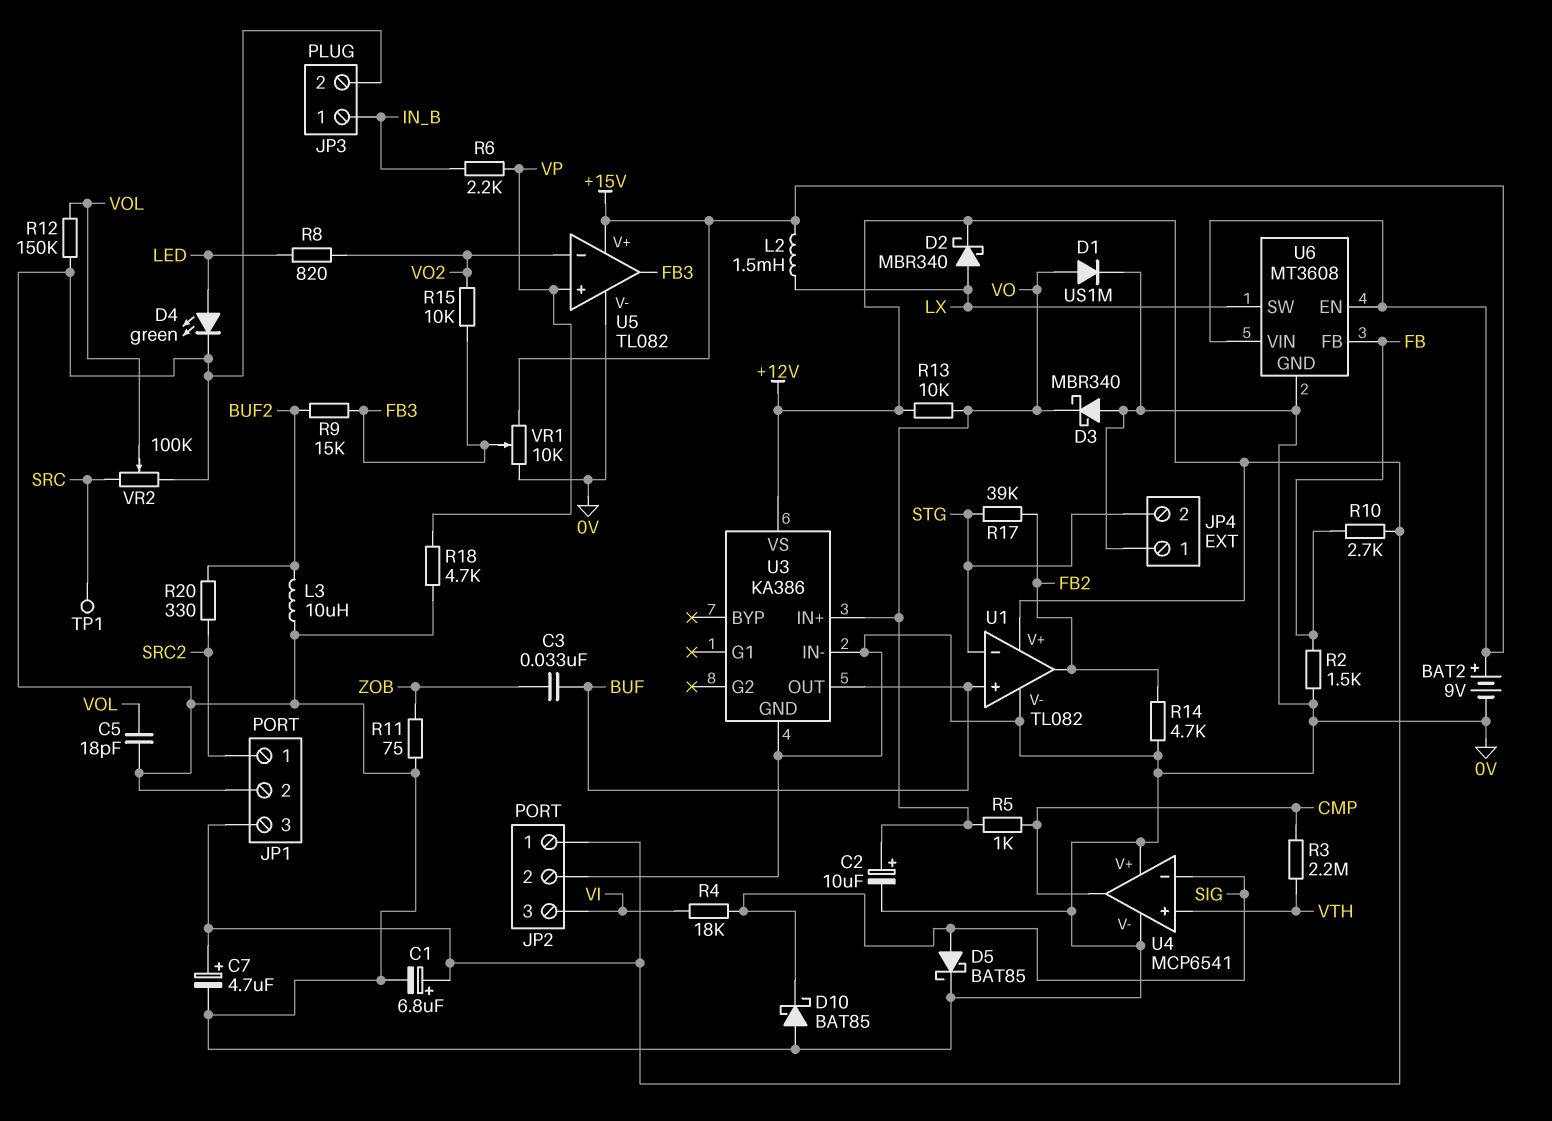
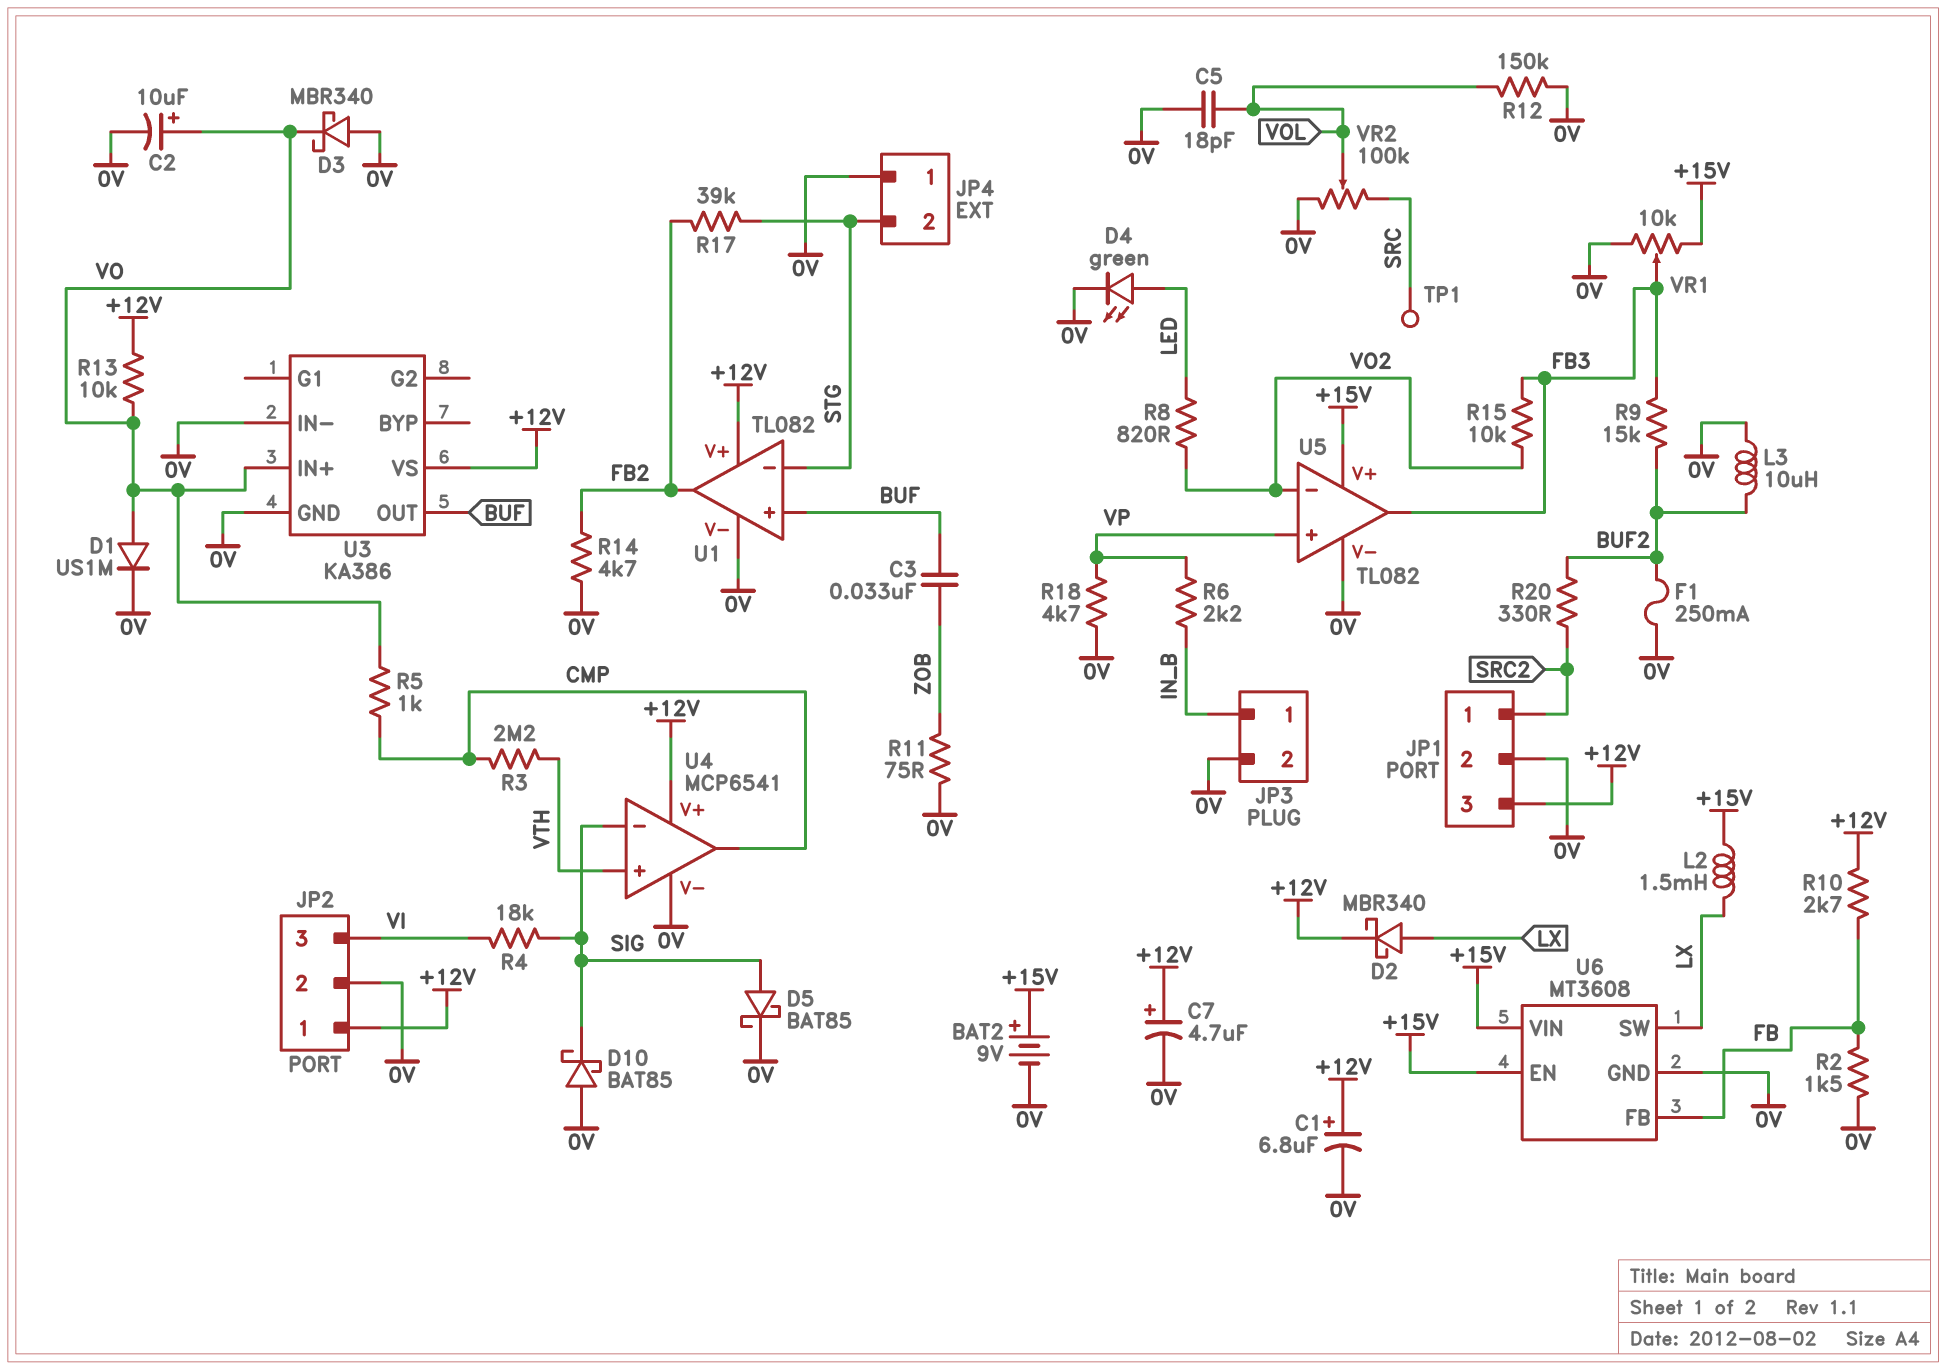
F1: none -> 250mA (0V, BUF2)
U4 pin V+: 0V -> +12V

